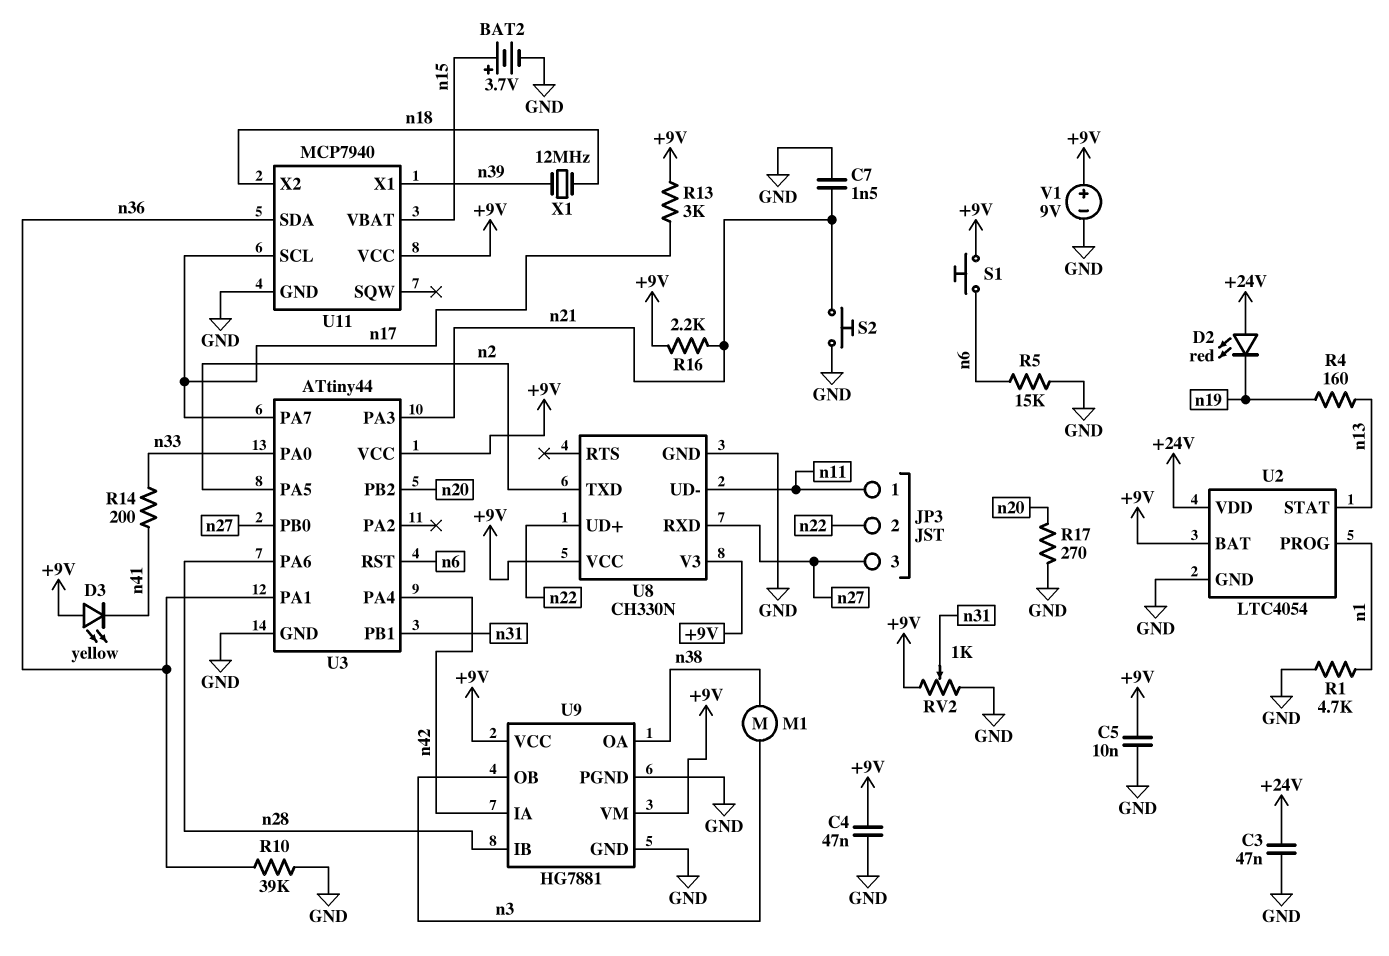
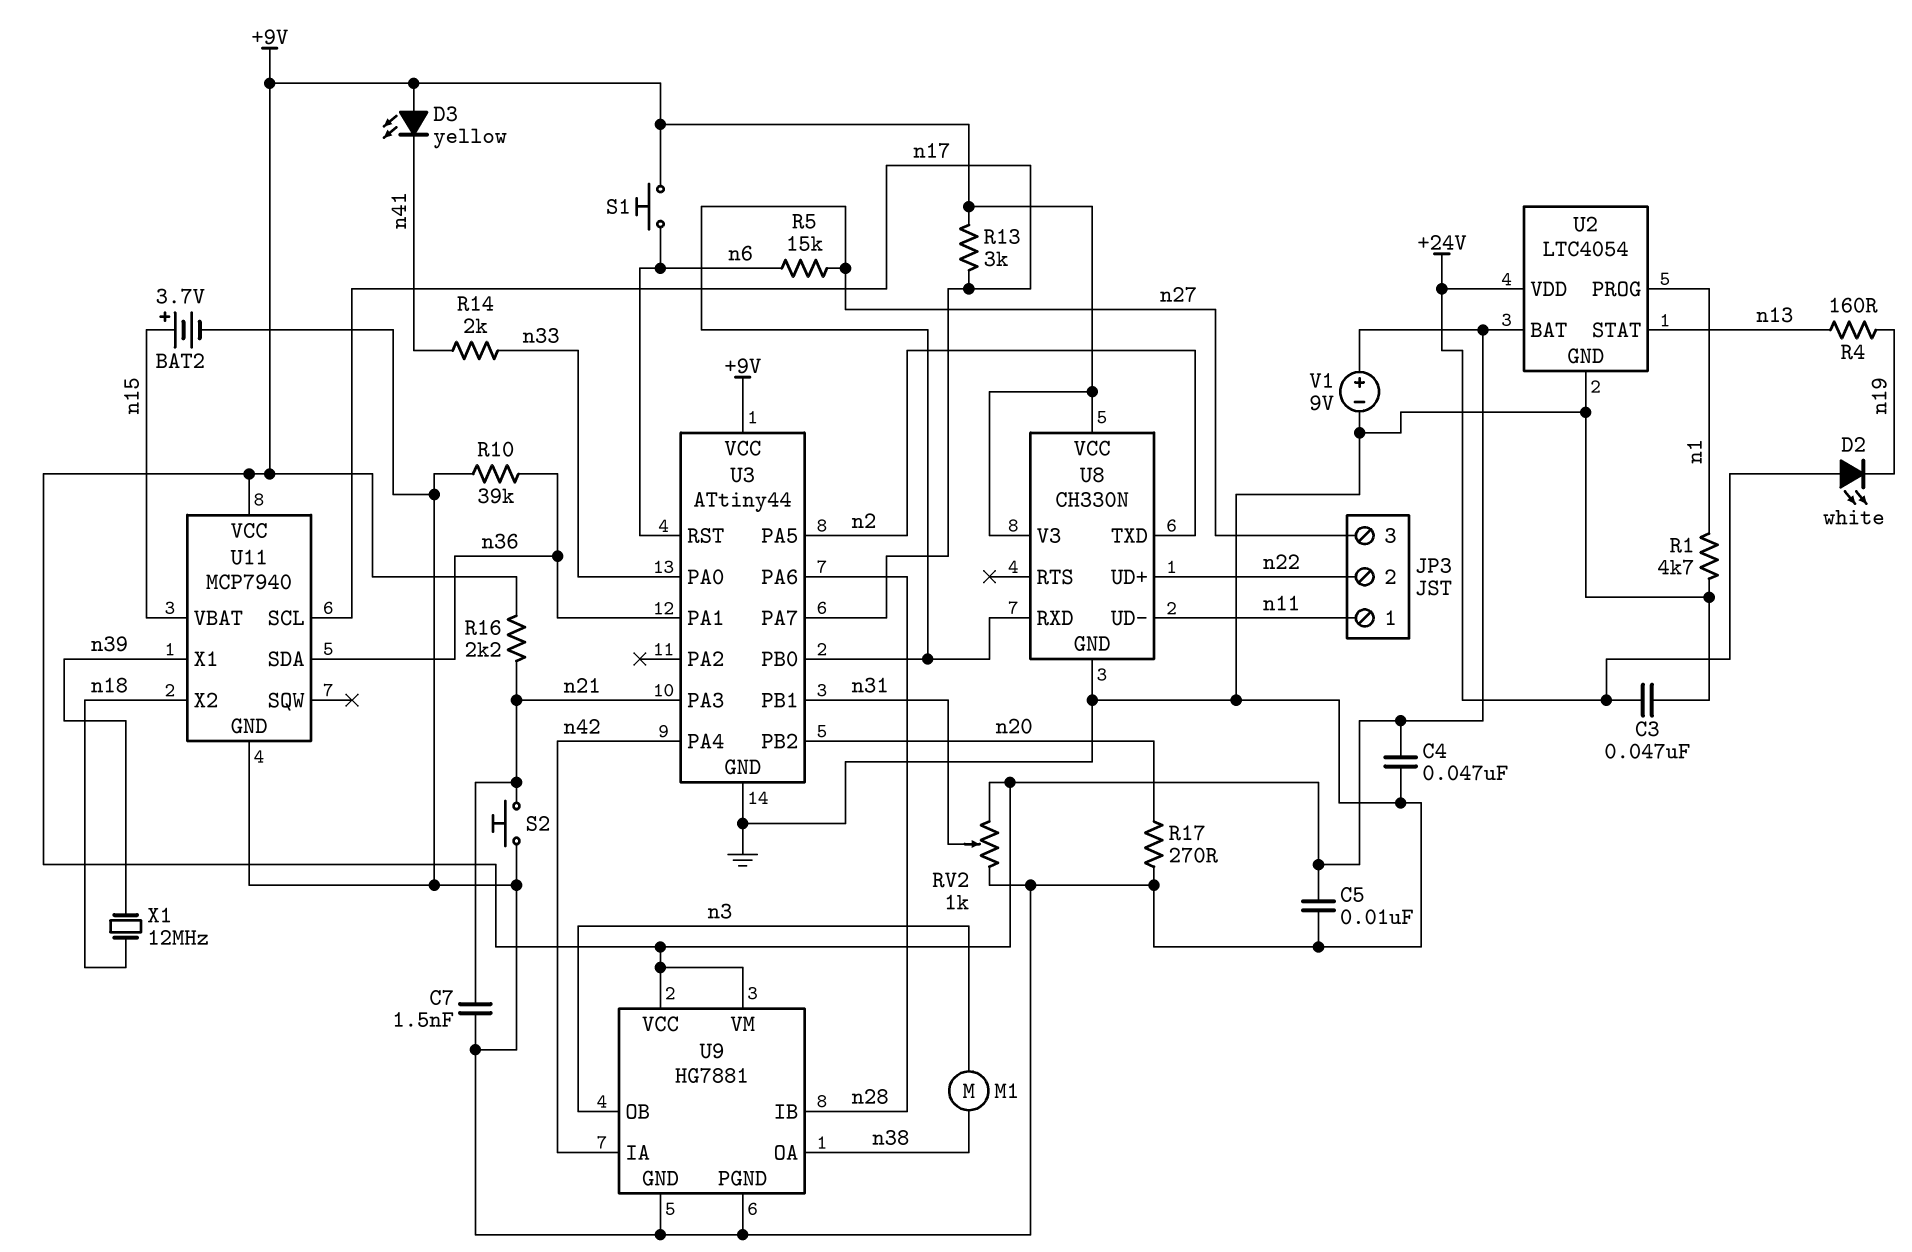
D2: LED red (A +24V, K n19) -> LED white (A +24V, K n19)
R5: 15k (GND, n6) -> 15k (n6, n27)
R14: 200 (n33, n41) -> 2k (n33, n41)

